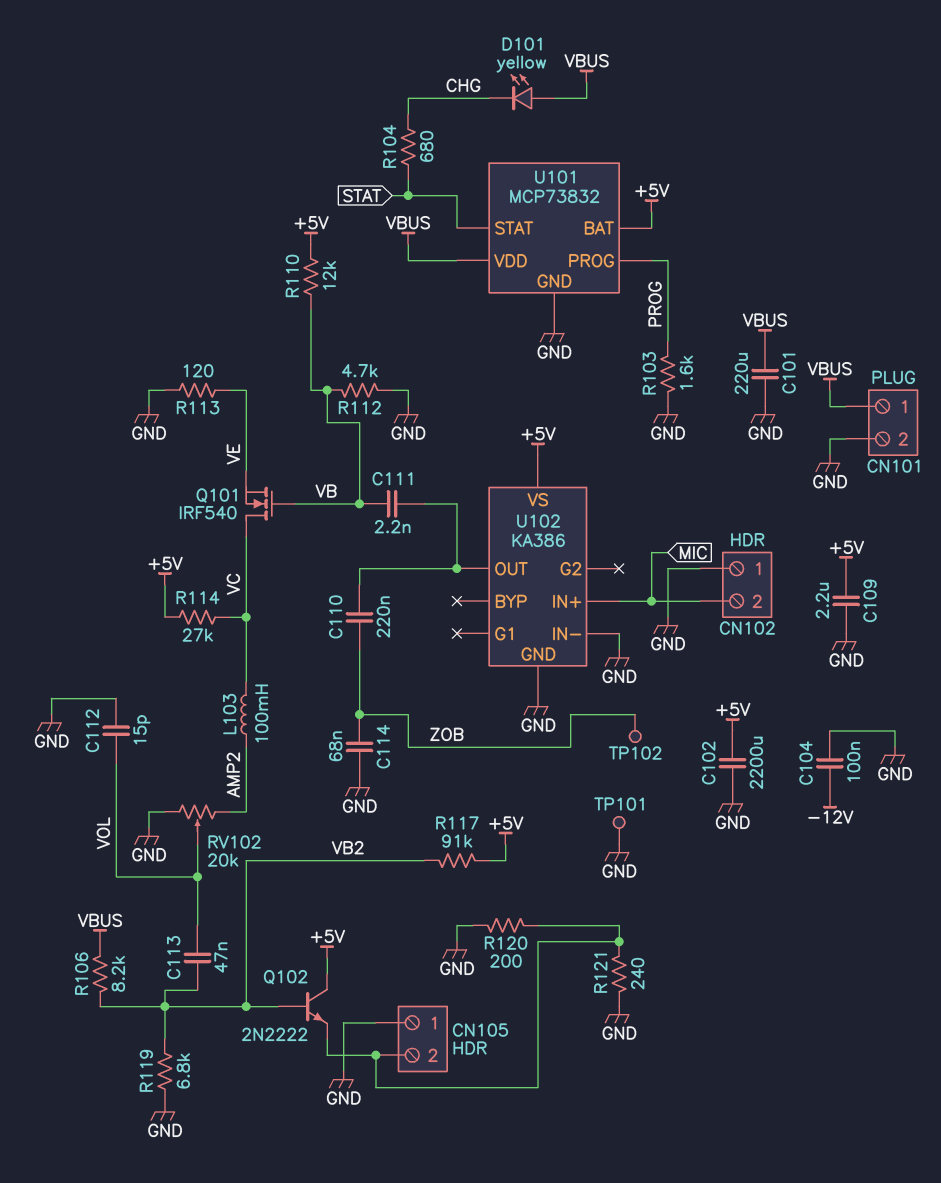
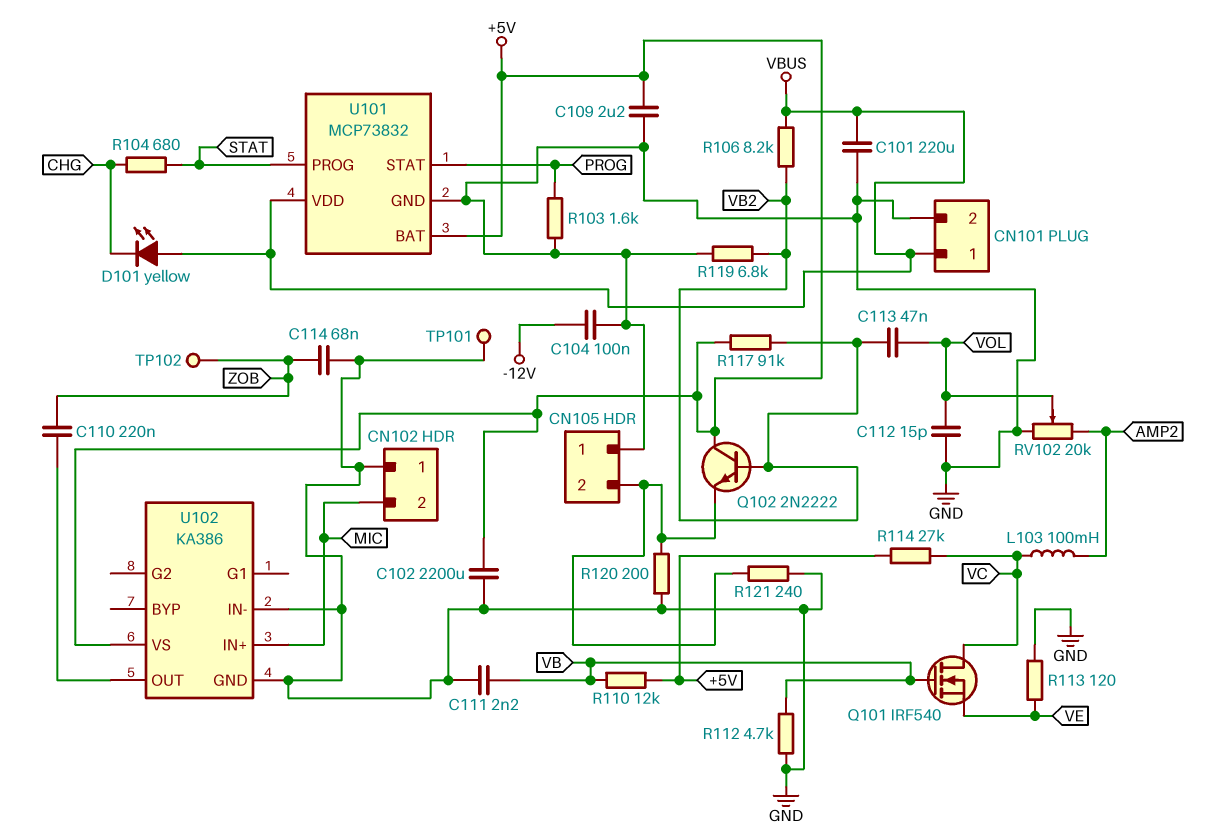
C111: 2.2nF (U102/OUT, VB) -> 2.2nF (GND, VB)
U101 pin PROG: PROG -> STAT
U101 pin STAT: STAT -> PROG

